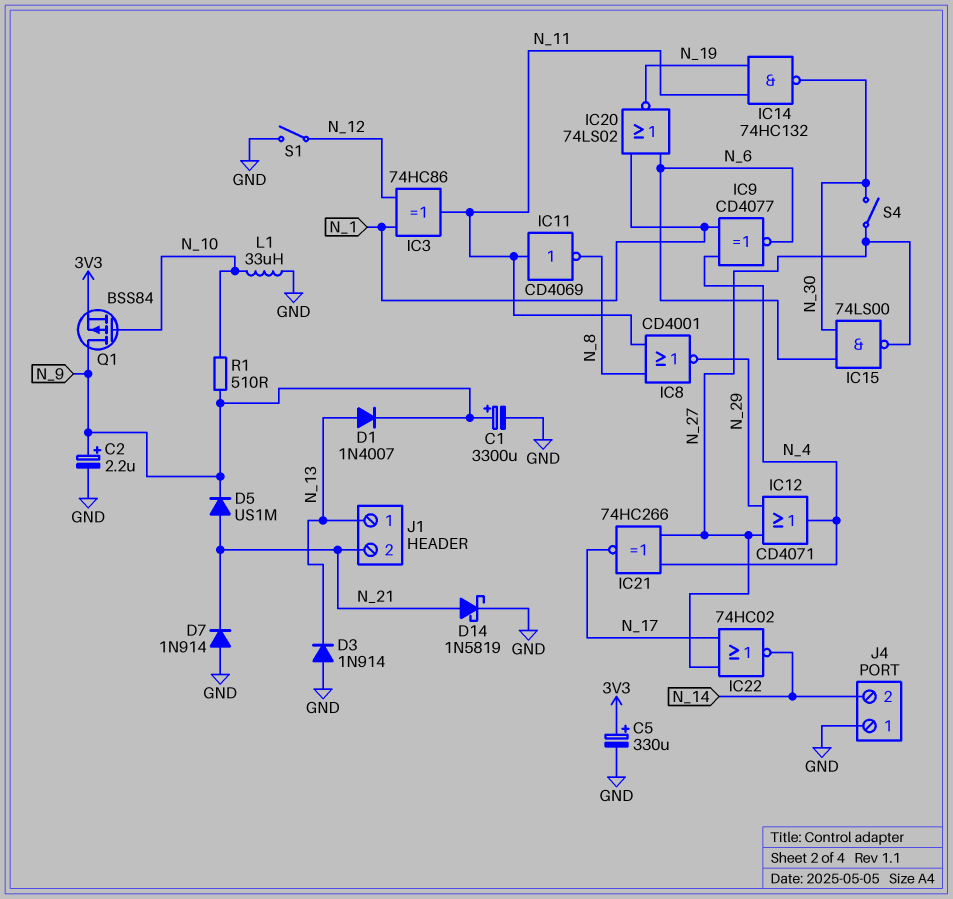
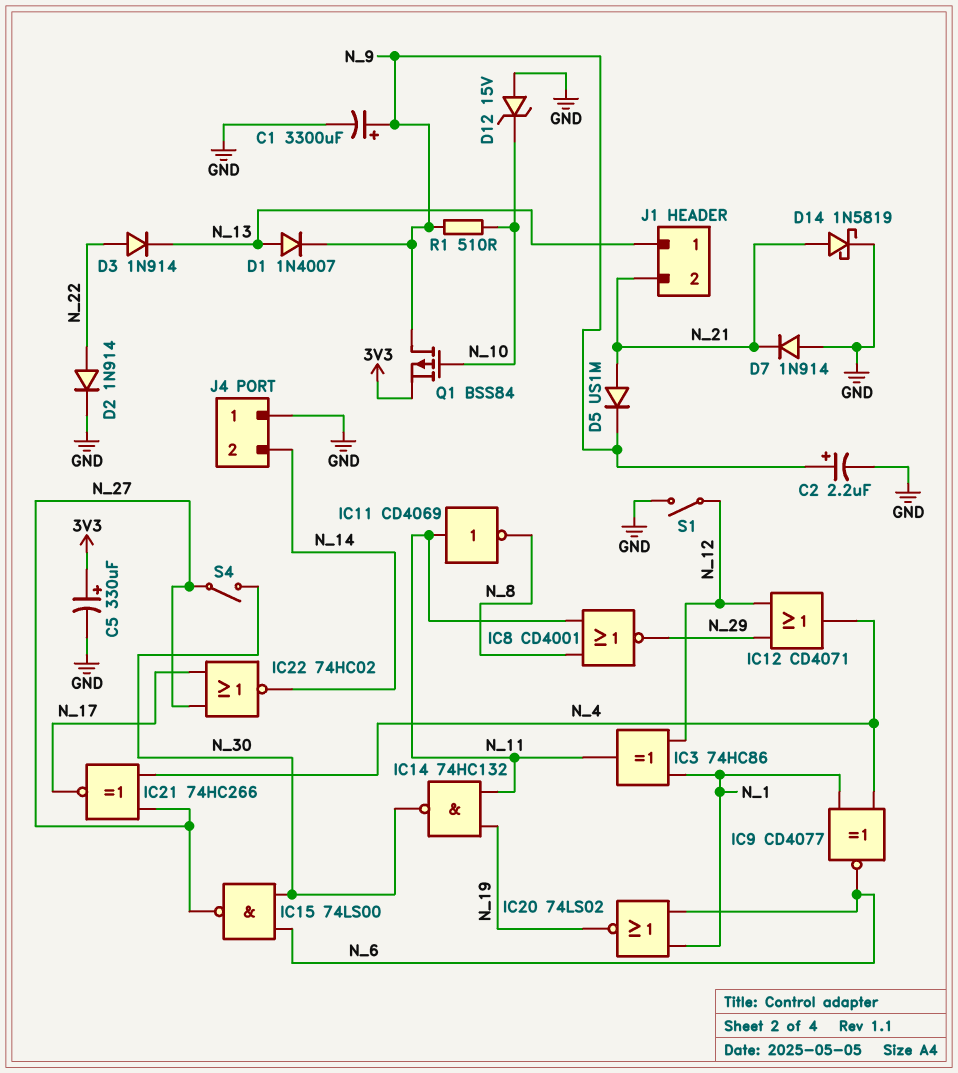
D2: none -> diode 1N914 (A N_22, K GND)
D3: diode 1N914 (A GND, K N_13) -> diode 1N914 (A N_22, K N_13)
D12: none -> zener 15V (A GND, K N_10)
IC12: OR CD4071 (in N_27, in N_29, out N_4) -> OR CD4071 (in N_12, in N_29, out N_4)
L1: 33uH (GND, N_10) -> none

